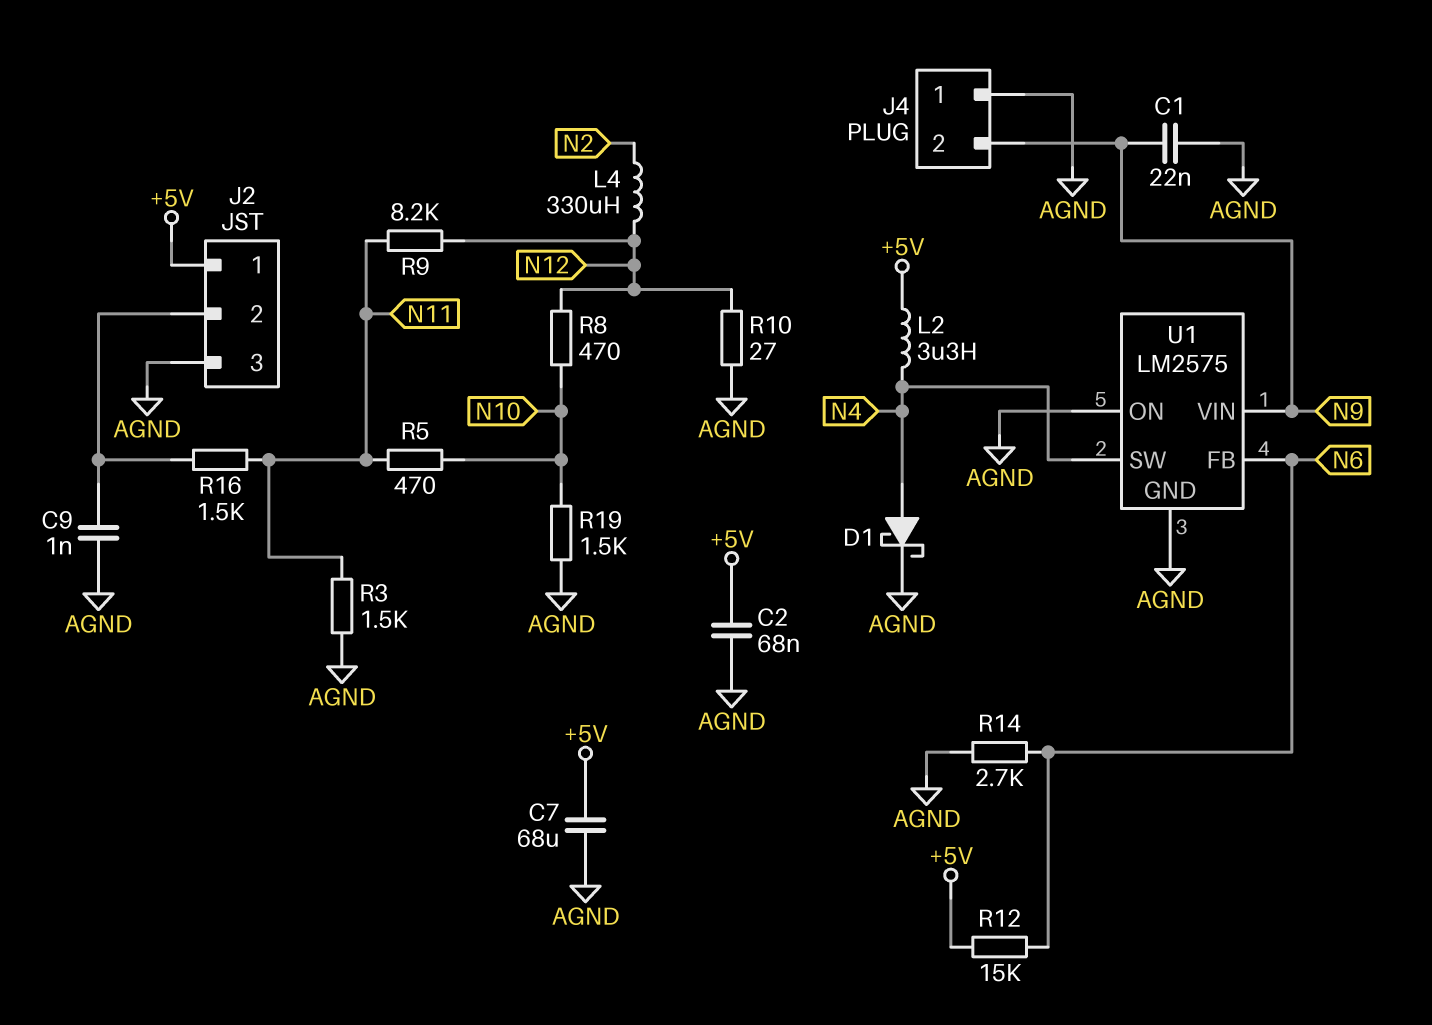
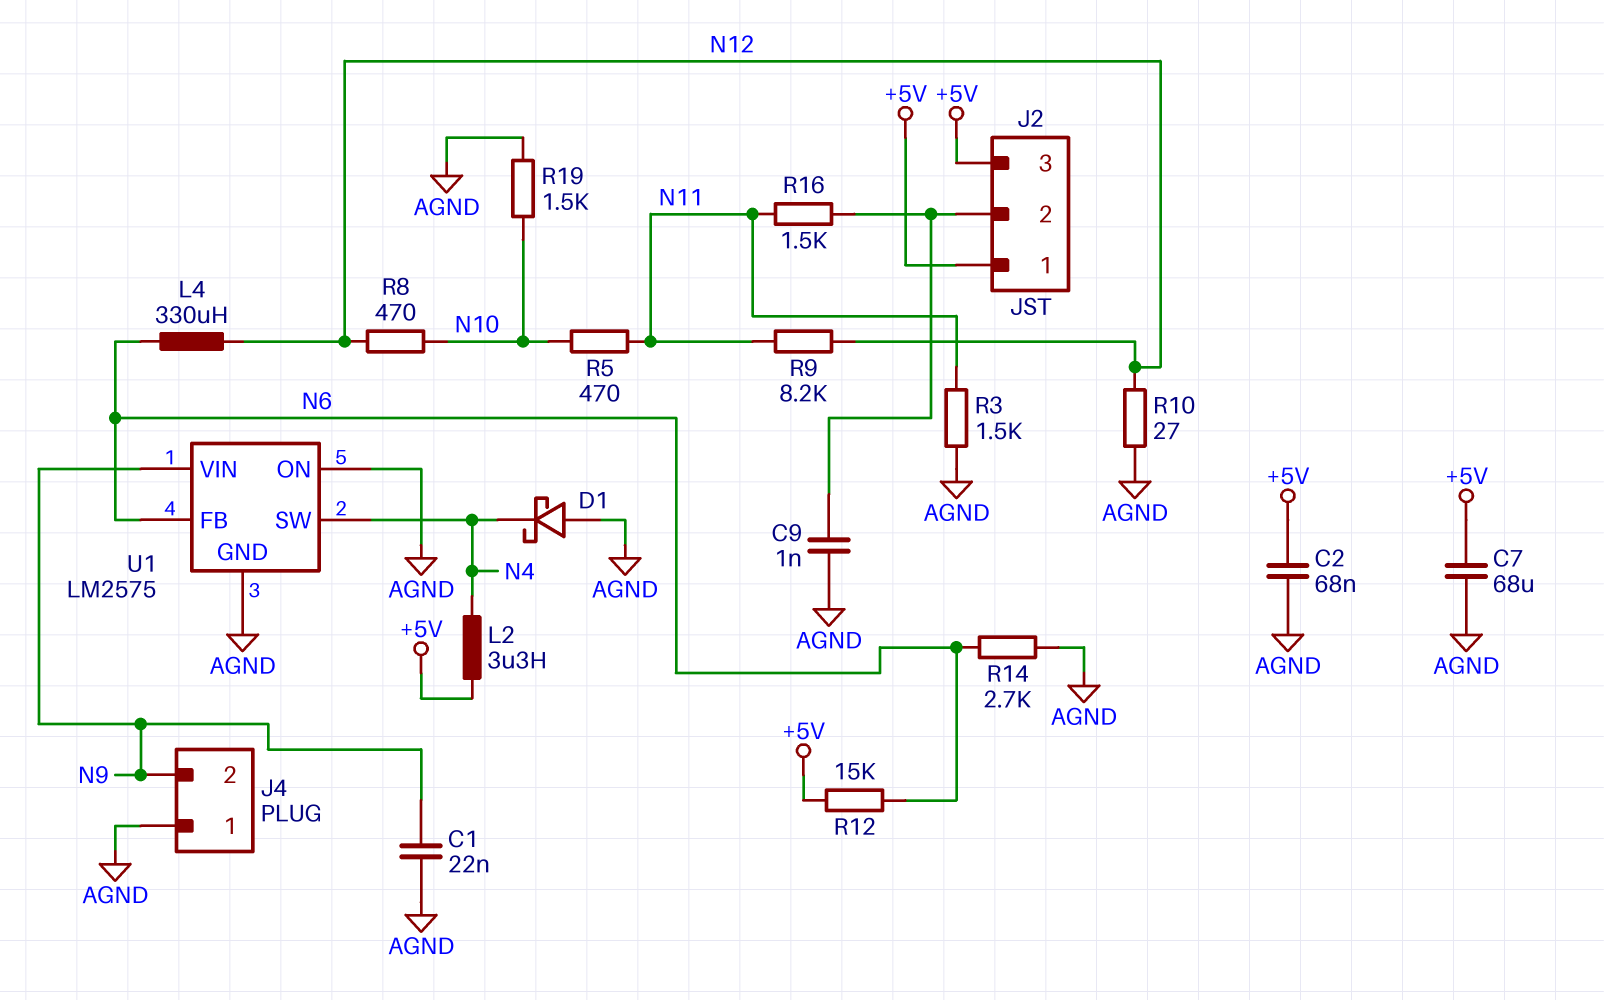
D1: schottky (A N4, K AGND) -> schottky (A AGND, K N4)
J2 pin 3: AGND -> +5V
L4: 330uH (N2, N12) -> 330uH (N6, N12)

